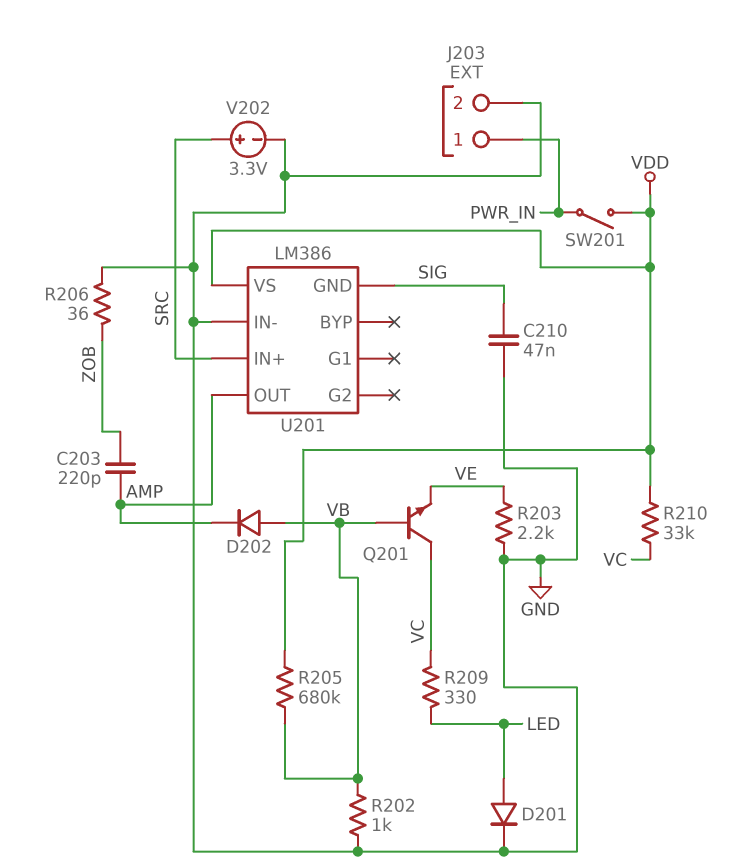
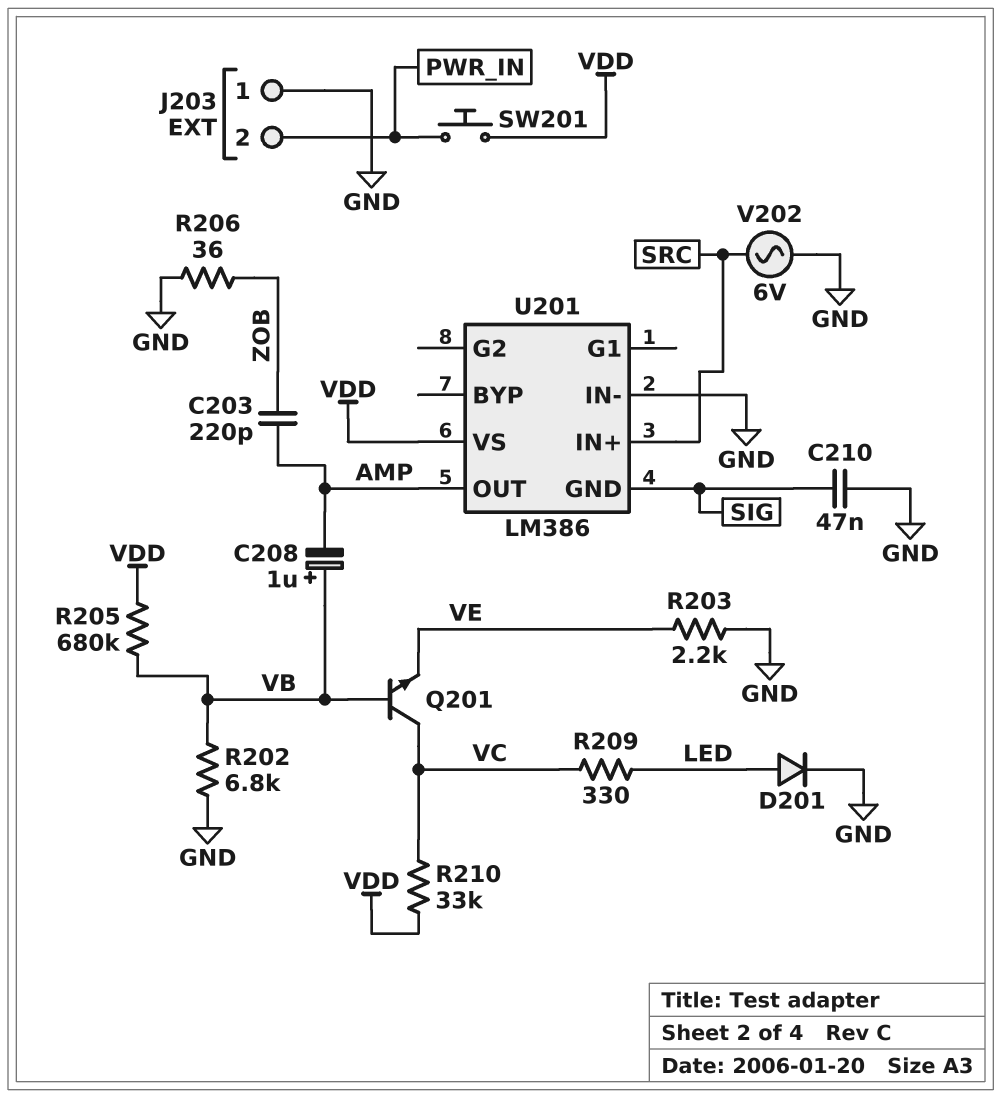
C208: none -> 1uF (plus VB, minus AMP)
D202: diode (A VB, K AMP) -> none
J203 pin 1: PWR_IN -> GND
J203 pin 2: GND -> PWR_IN
R202: 1k (GND, VB) -> 6.8k (GND, VB)
SW201: switch (PWR_IN, VDD) -> button (PWR_IN, VDD)
V202: 3.3V (plus SRC, minus GND) -> AC 6V (GND, SRC)

